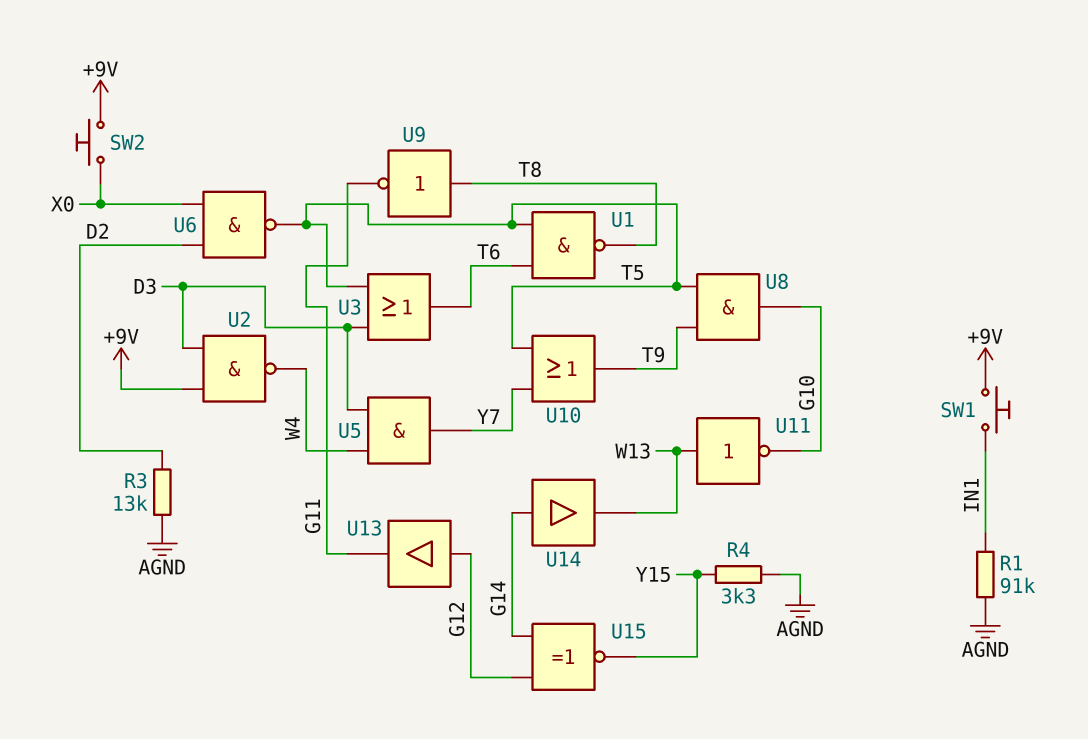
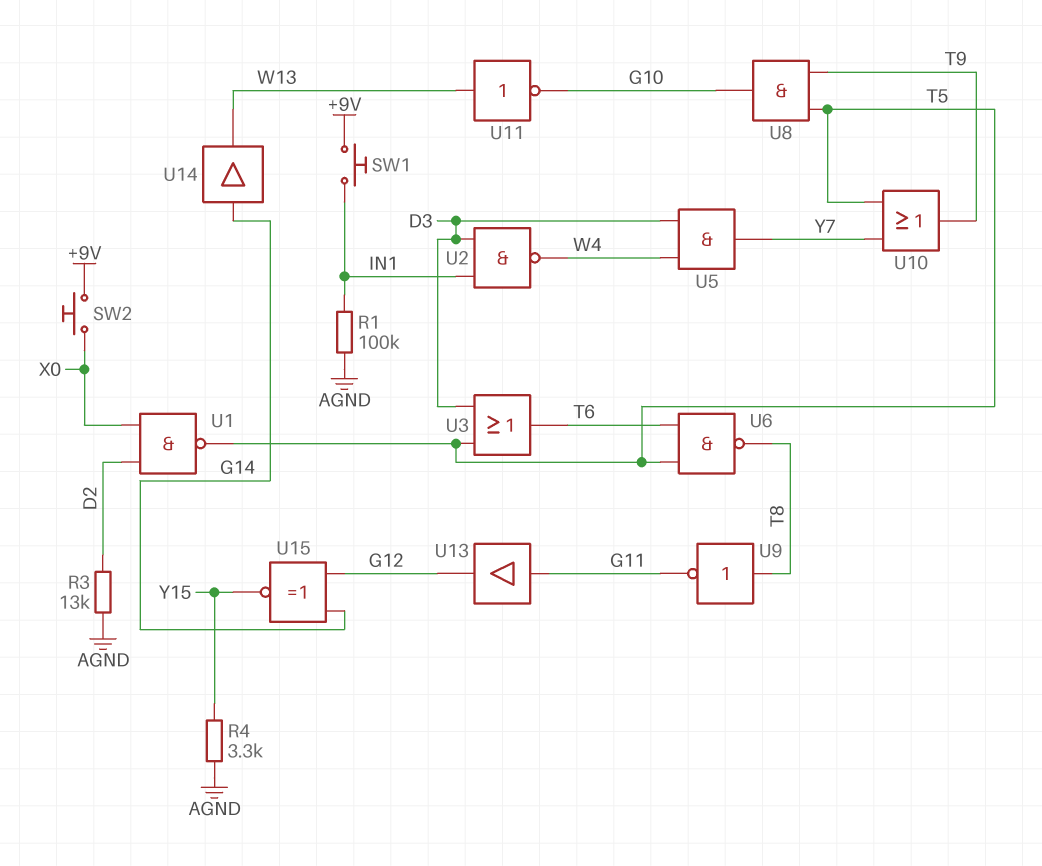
R1: 91k (AGND, IN1) -> 100k (AGND, IN1)
U1: NAND (in T5, in T6, out T8) -> NAND (in D2, in X0, out T5)
U2: NAND (in +9V, in D3, out W4) -> NAND (in D3, in IN1, out W4)
U6: NAND (in D2, in X0, out T5) -> NAND (in T5, in T6, out T8)
U13: buffer (in G12, out G11) -> buffer (in G11, out G12)

